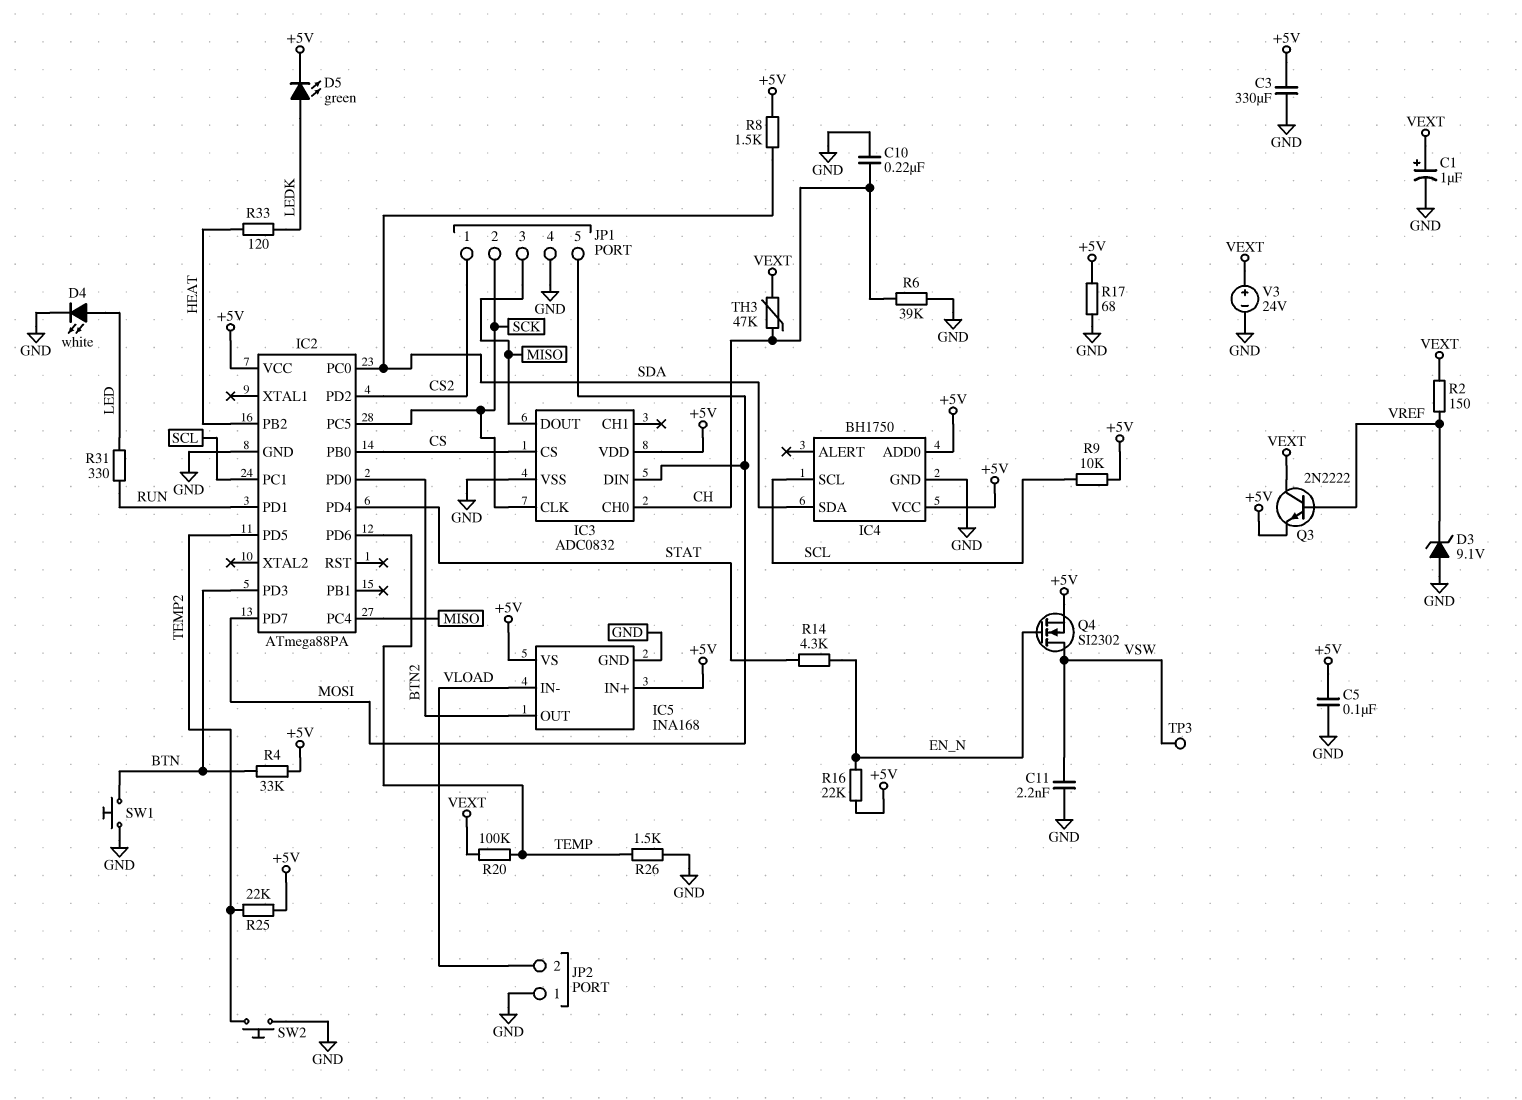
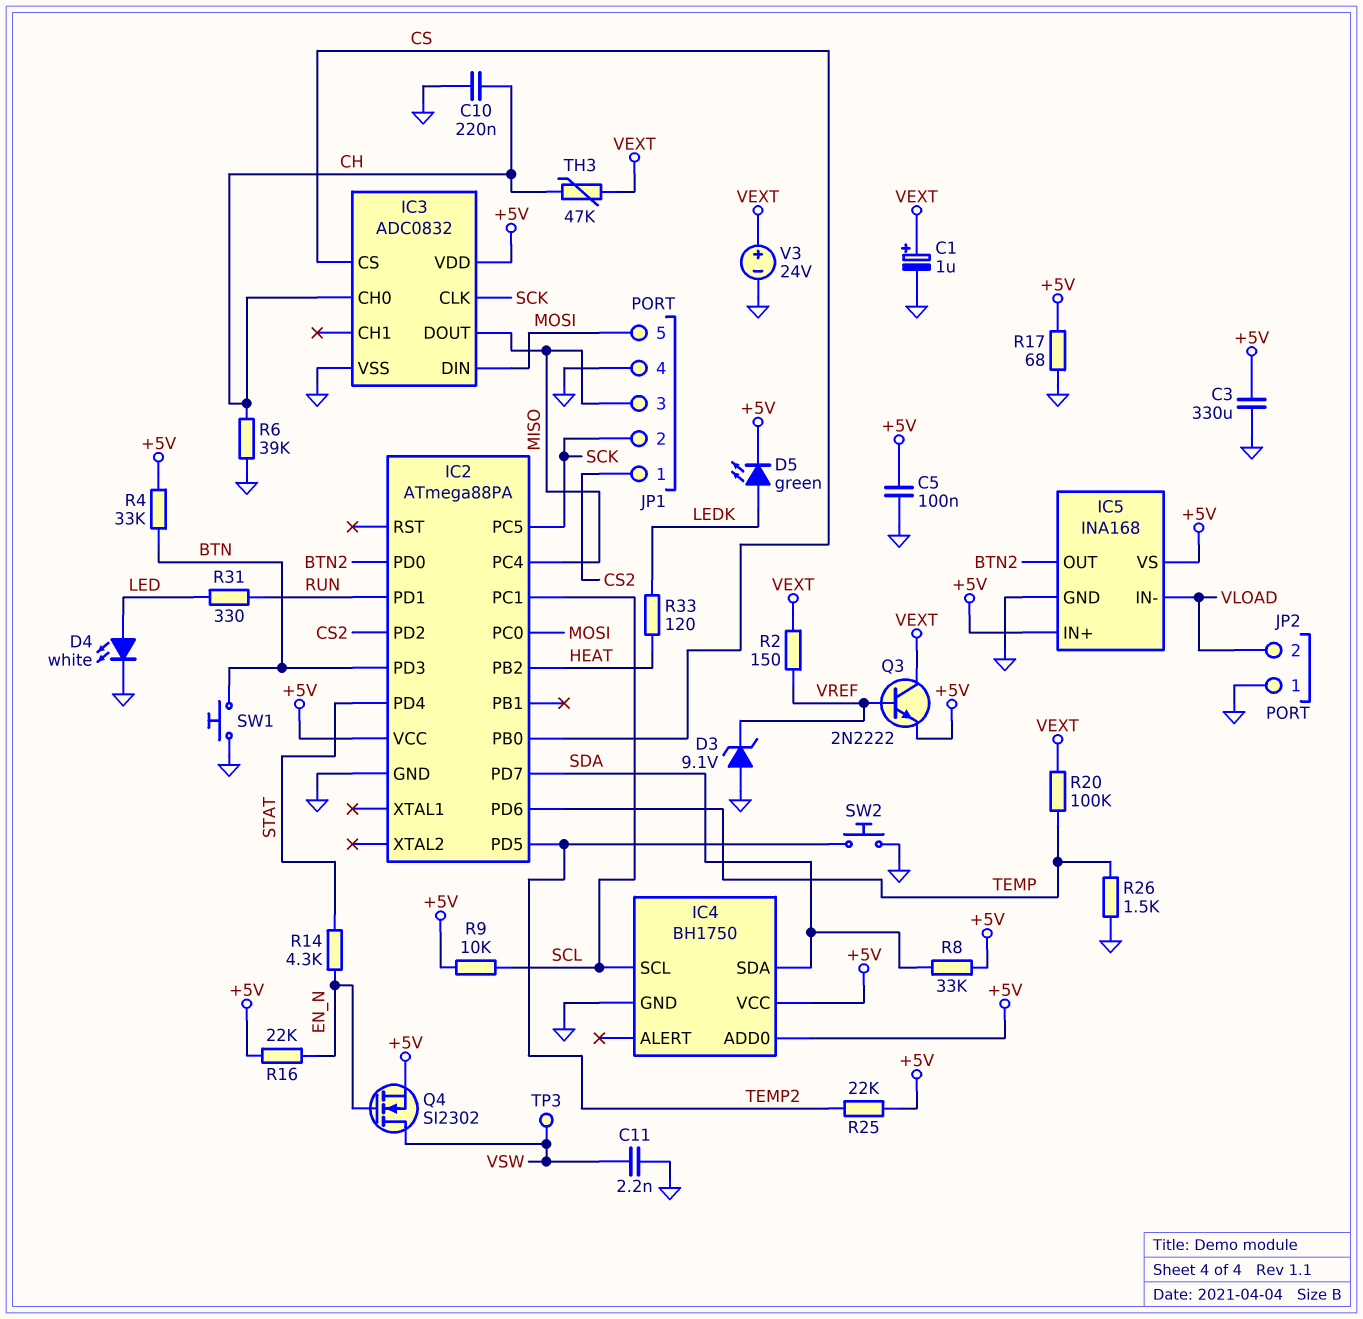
IC2 pin PC0: SDA -> MOSI
IC2 pin PD7: MOSI -> SDA
R8: 1.5k (+5V, SDA) -> 33k (+5V, SDA)

